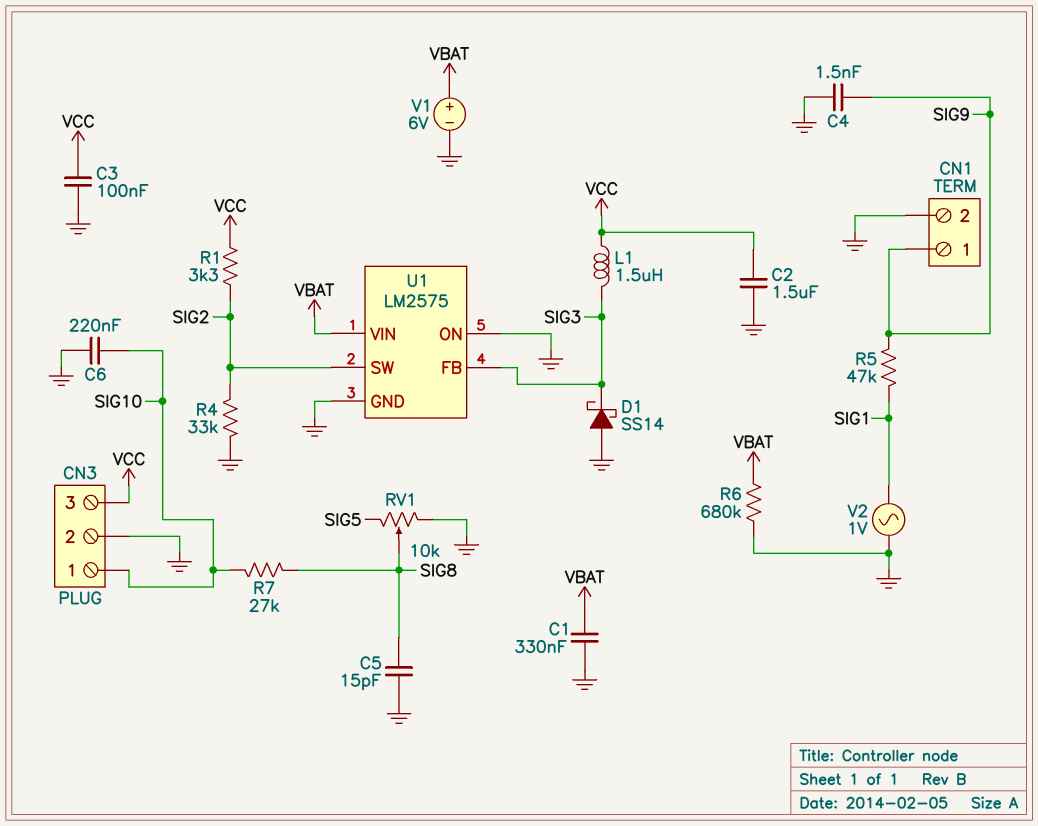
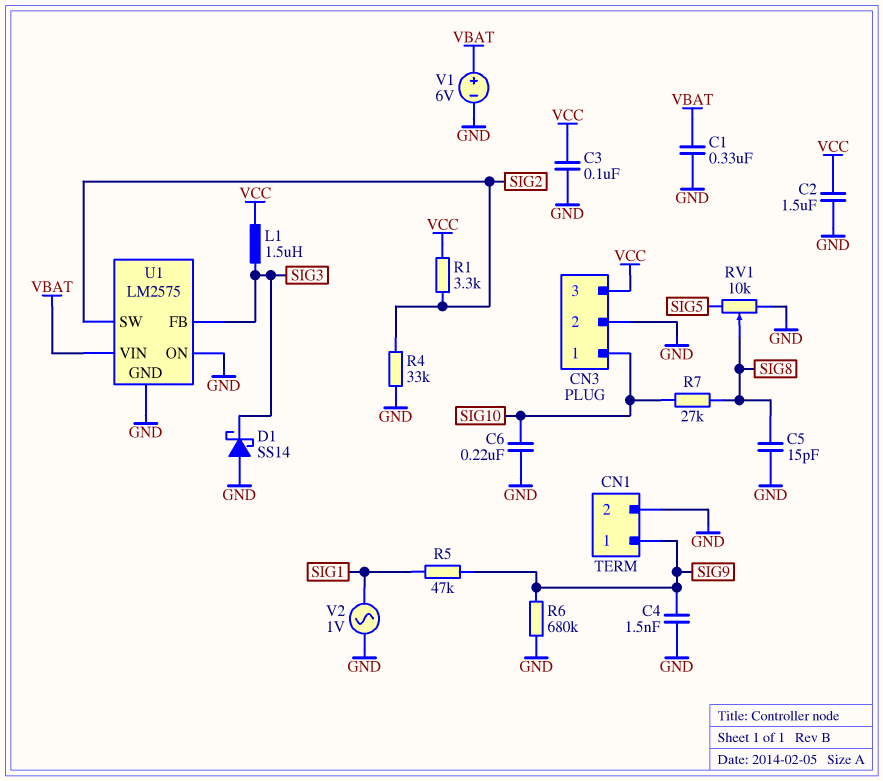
R6: 680k (GND, VBAT) -> 680k (GND, SIG9)

